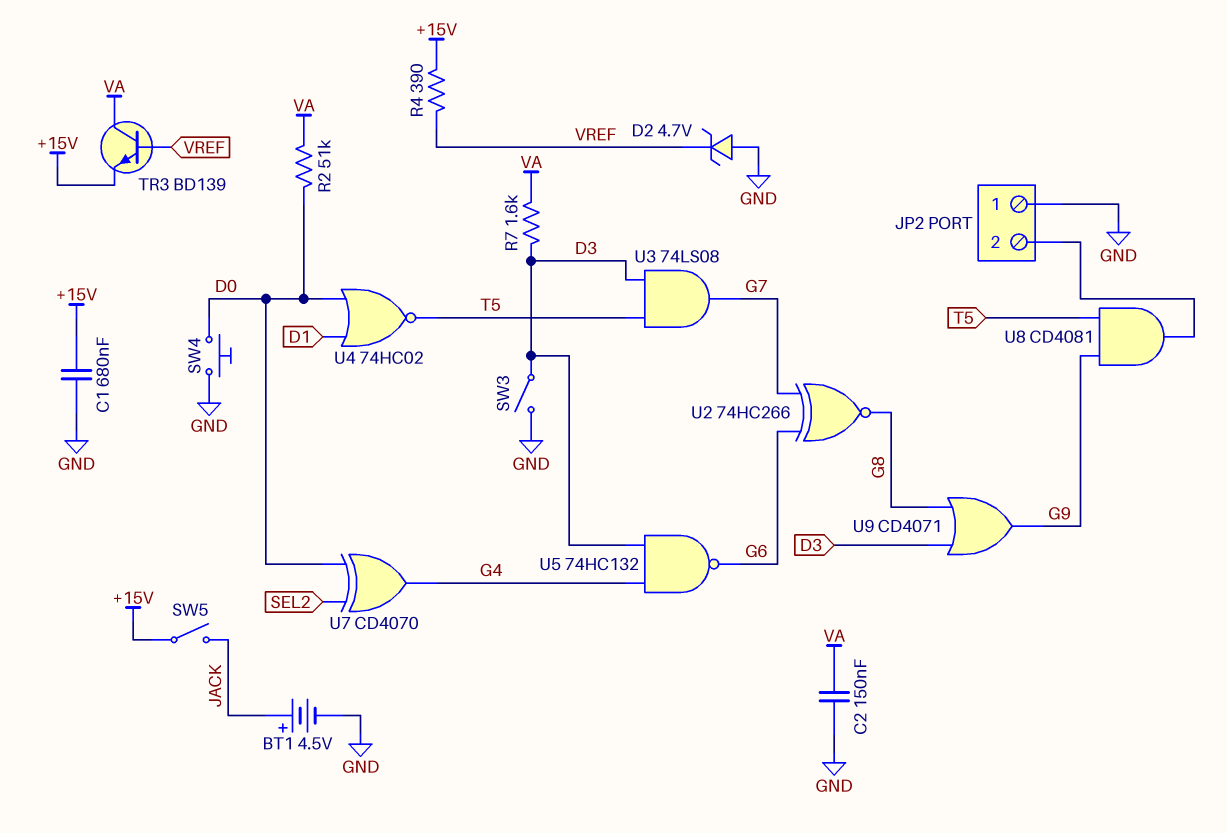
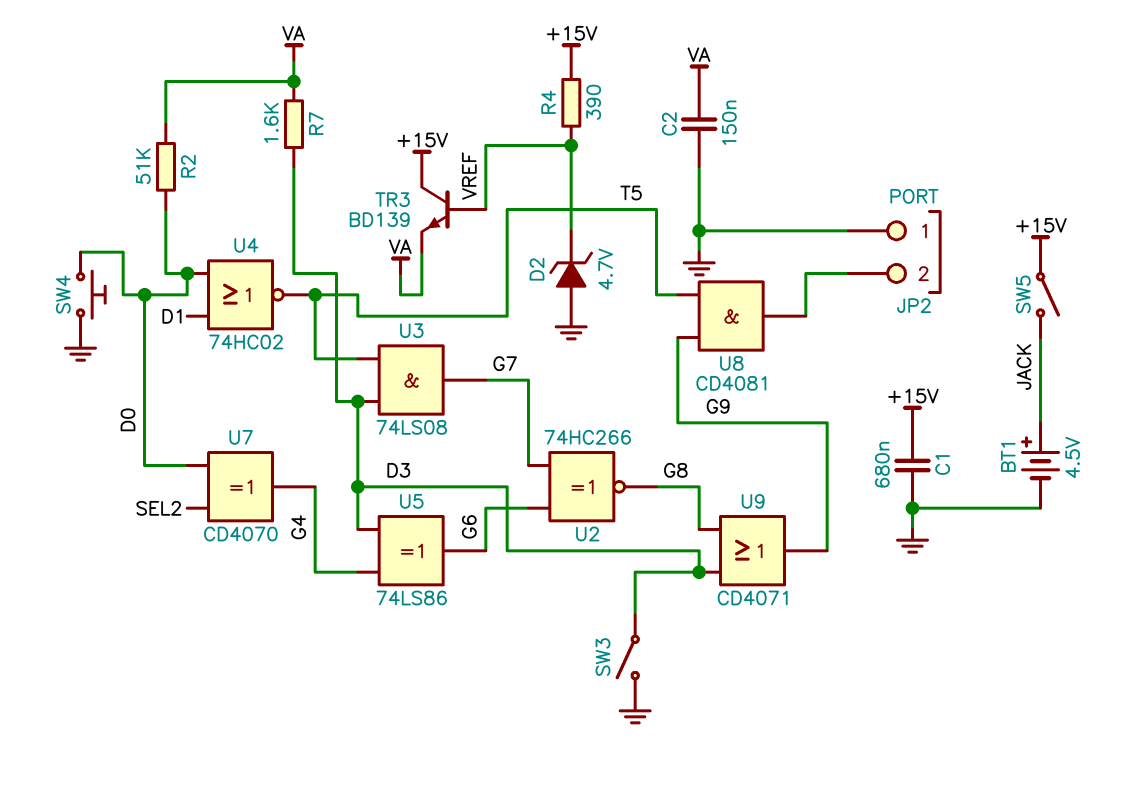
TR3: NPN BD139 (B VREF, C VA, E +15V) -> NPN BD139 (B VREF, C +15V, E VA)
U5: NAND 74HC132 (in D3, in G4, out G6) -> XOR 74LS86 (in D3, in G4, out G6)

